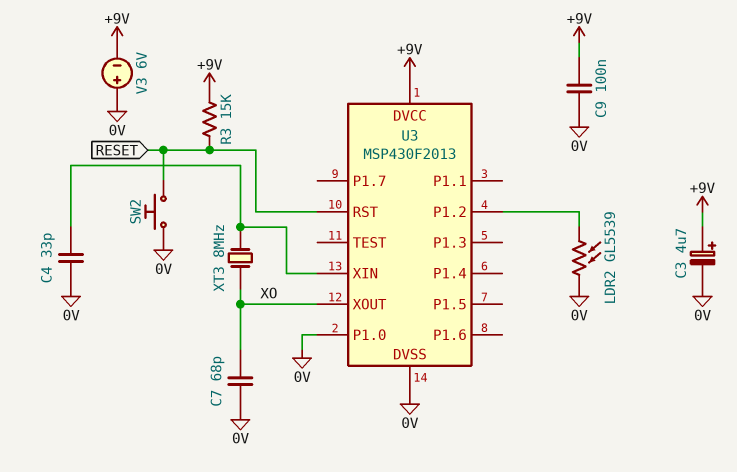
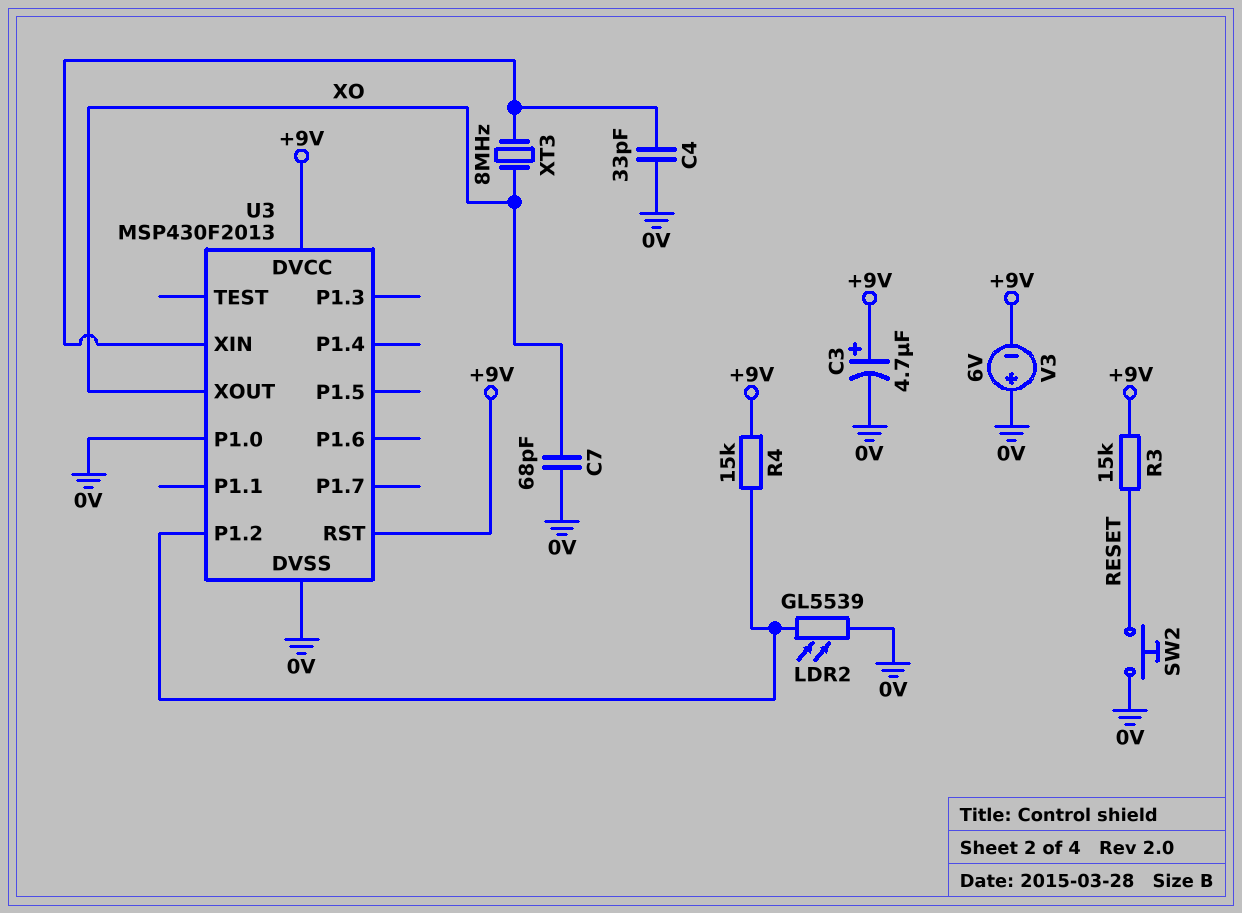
C9: 100nF (+9V, 0V) -> none
R4: none -> 15k (+9V, U3/P1.2)
U3 pin RST: RESET -> +9V

